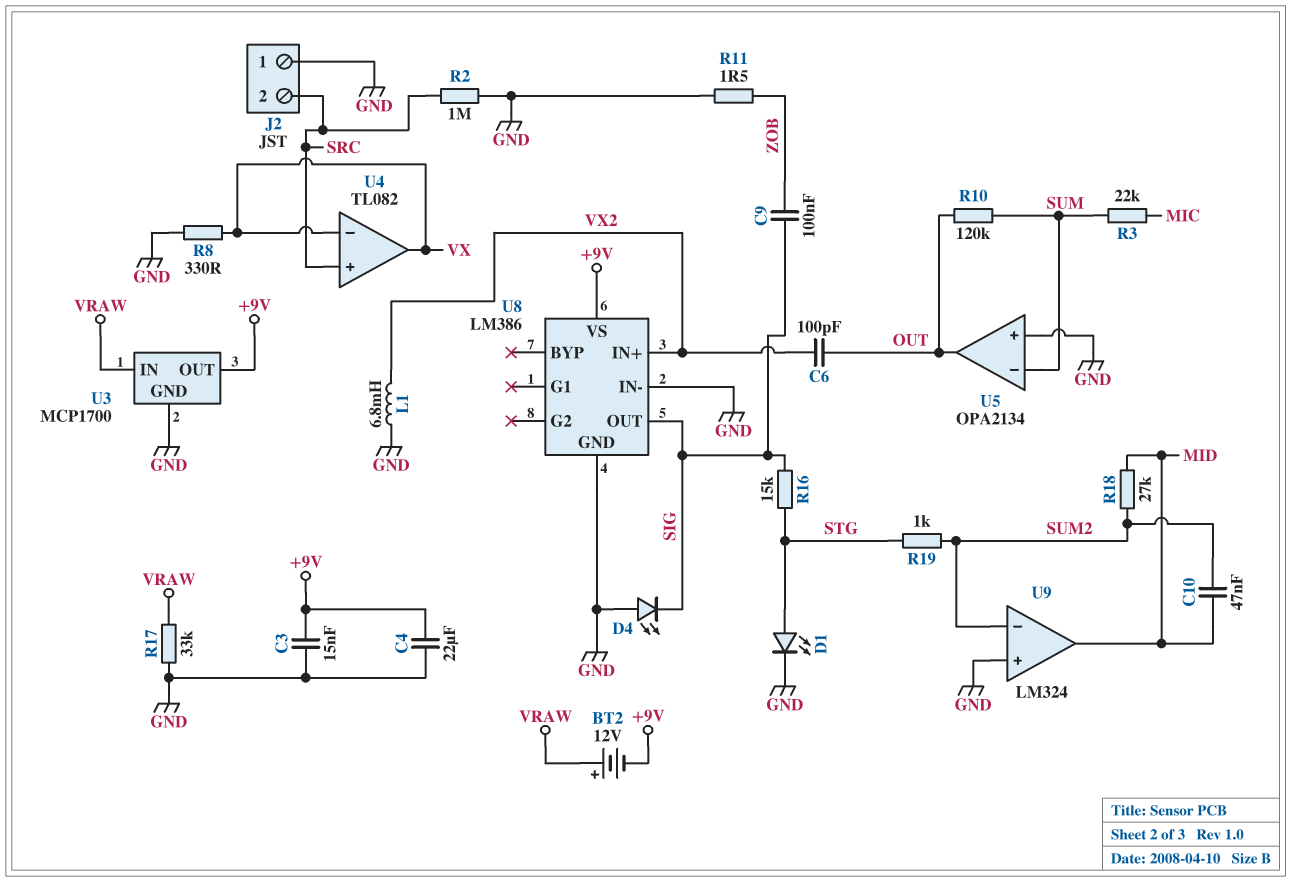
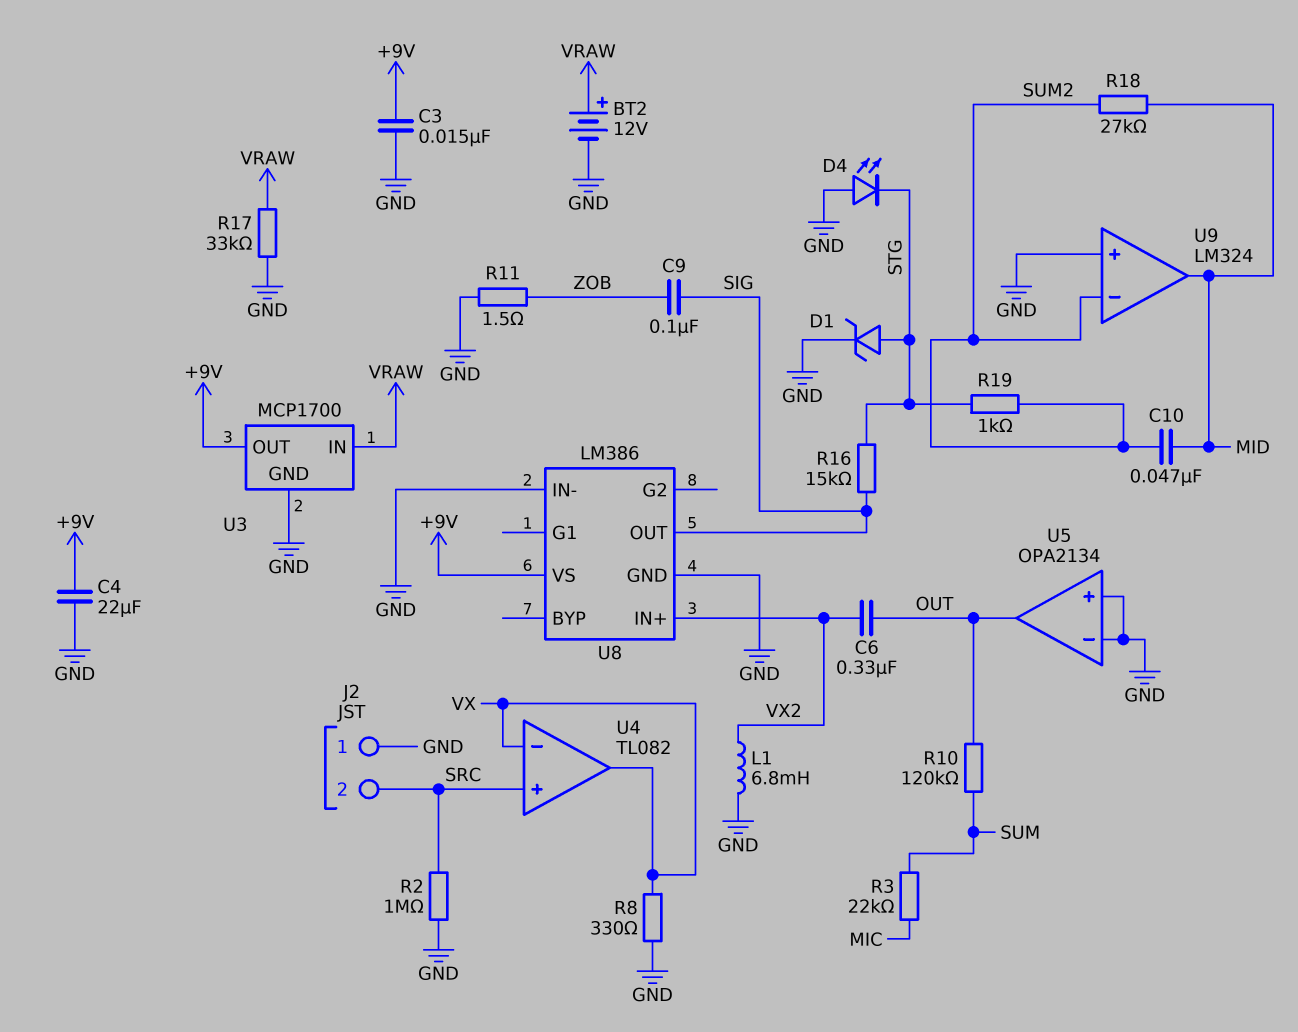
BT2: 12V (plus VRAW, minus +9V) -> 12V (plus VRAW, minus GND)
C6: 100pF (OUT, VX2) -> 330nF (OUT, VX2)
D1: LED (A STG, K GND) -> zener (A STG, K GND)
D4: LED (A GND, K SIG) -> LED (A GND, K STG)
U5 pin in-: SUM -> GND

